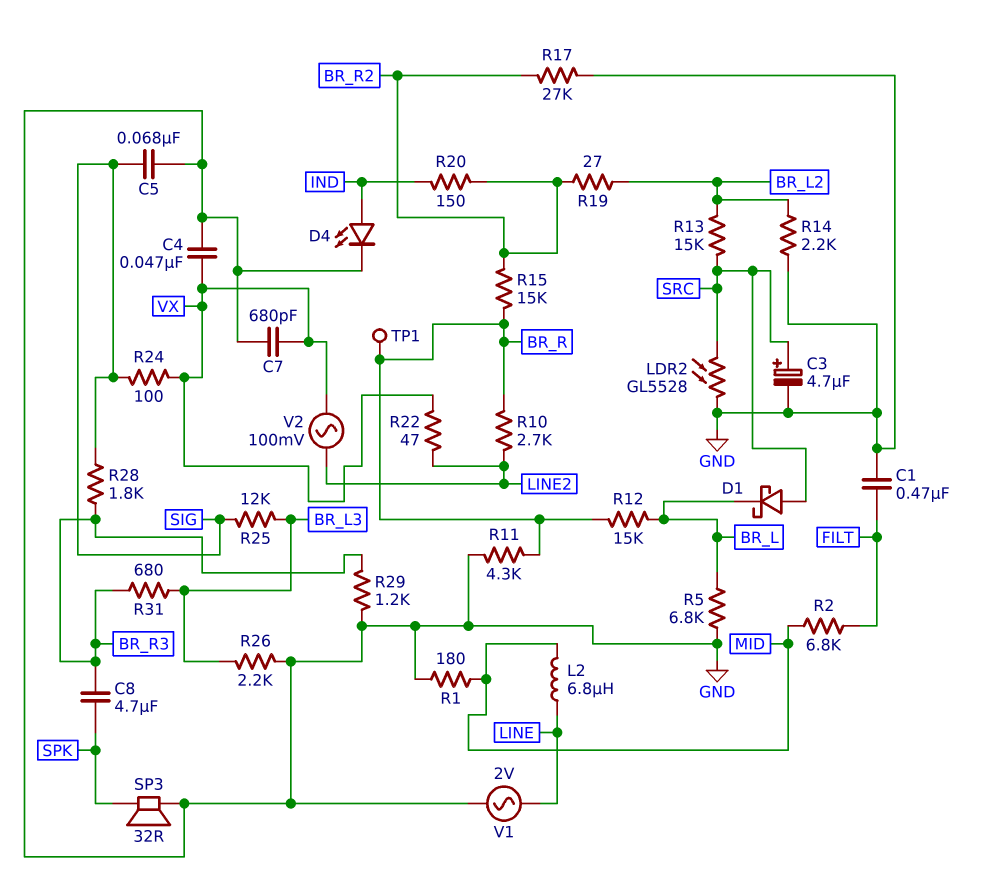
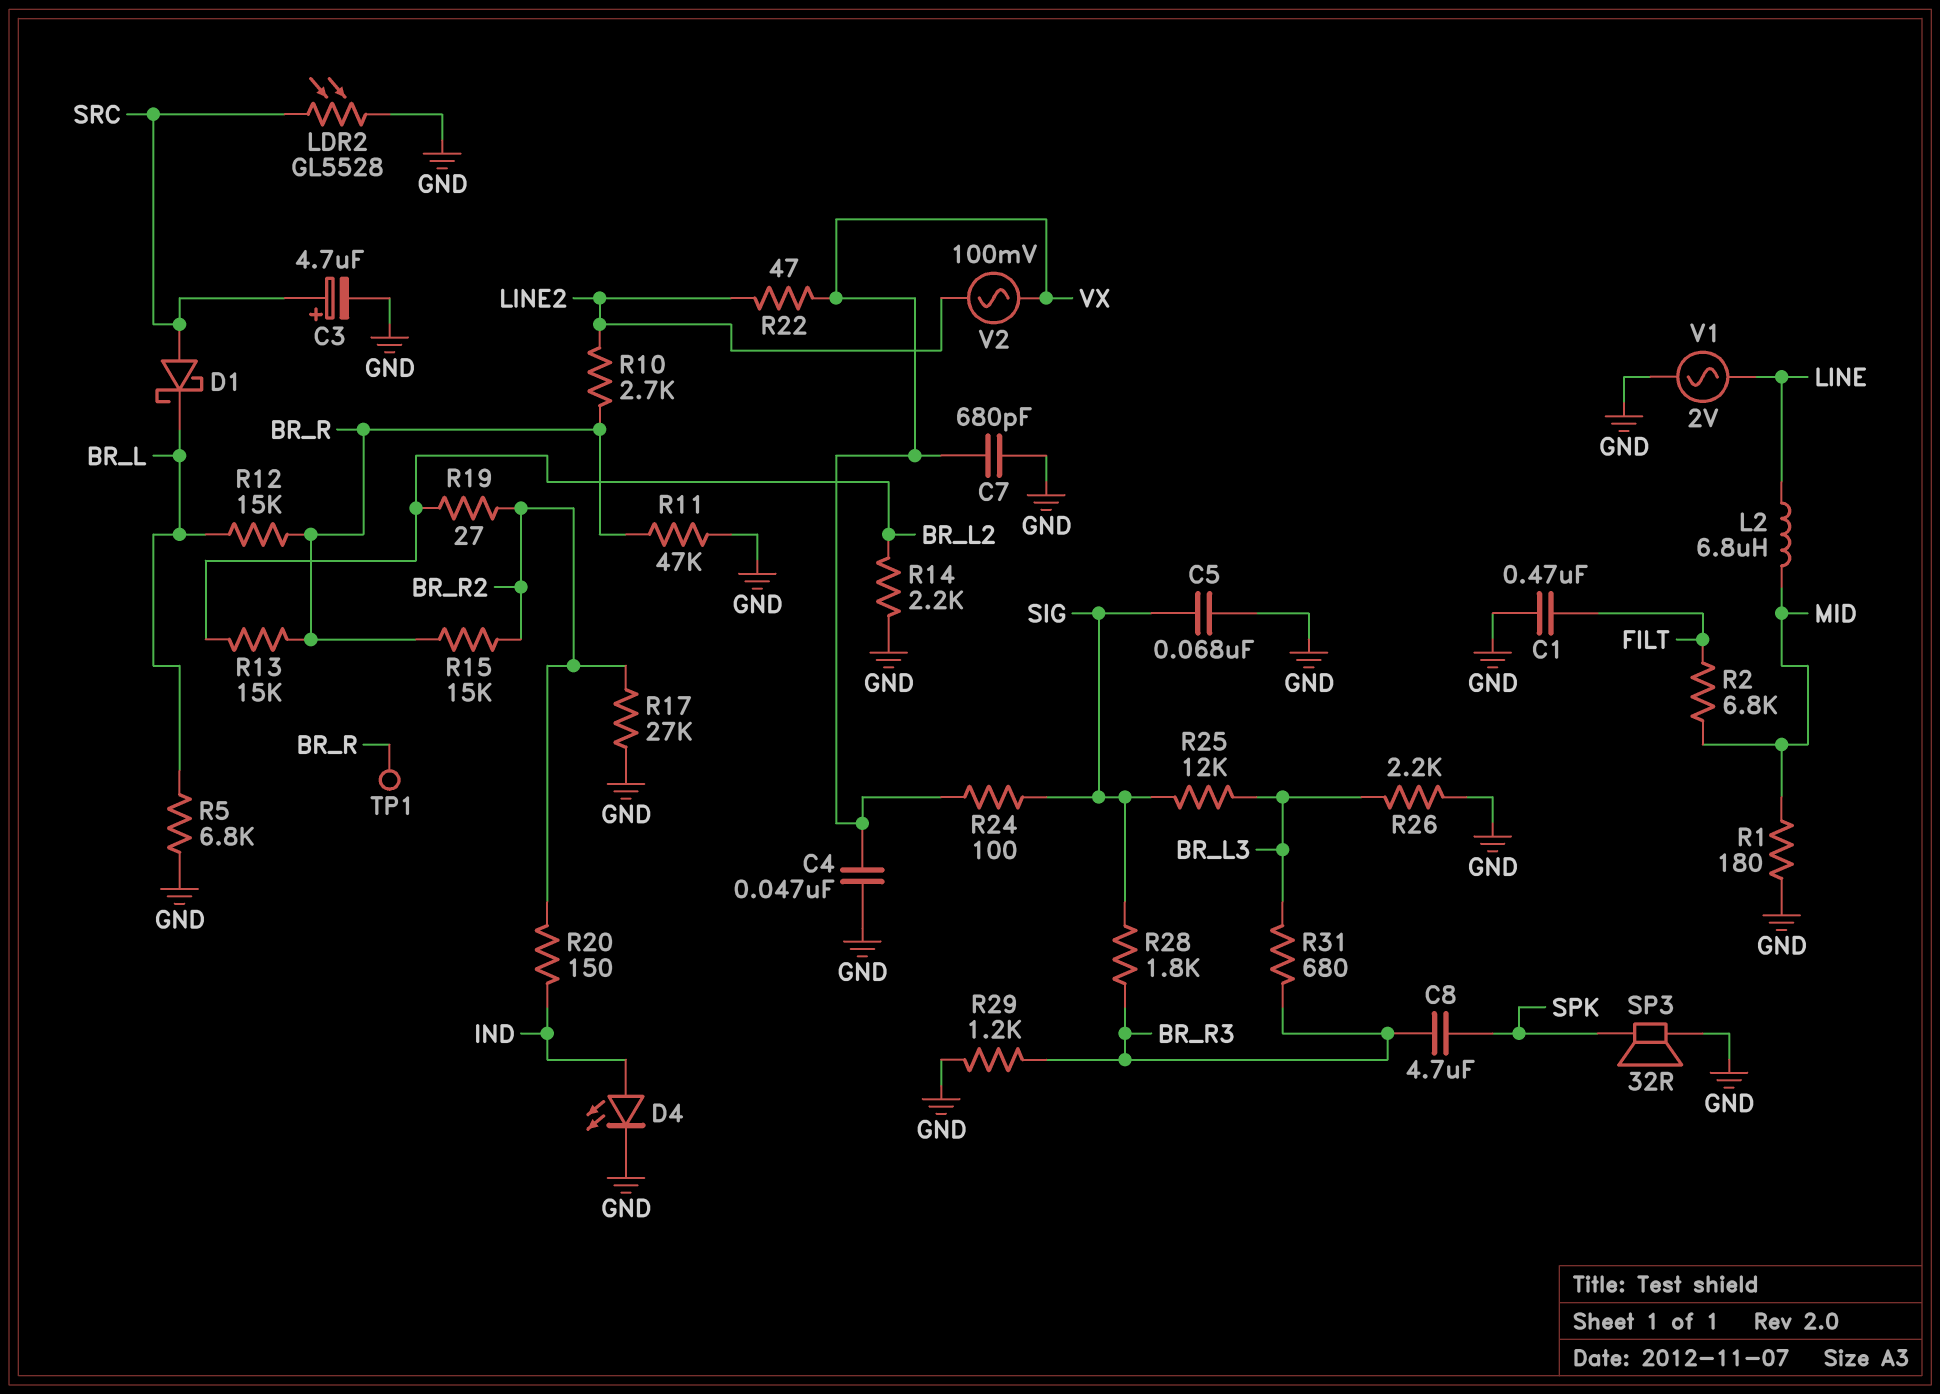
R11: 4.3k (BR_R, GND) -> 47k (BR_R, GND)
R13: 15k (BR_L2, SRC) -> 15k (BR_L2, BR_R)

